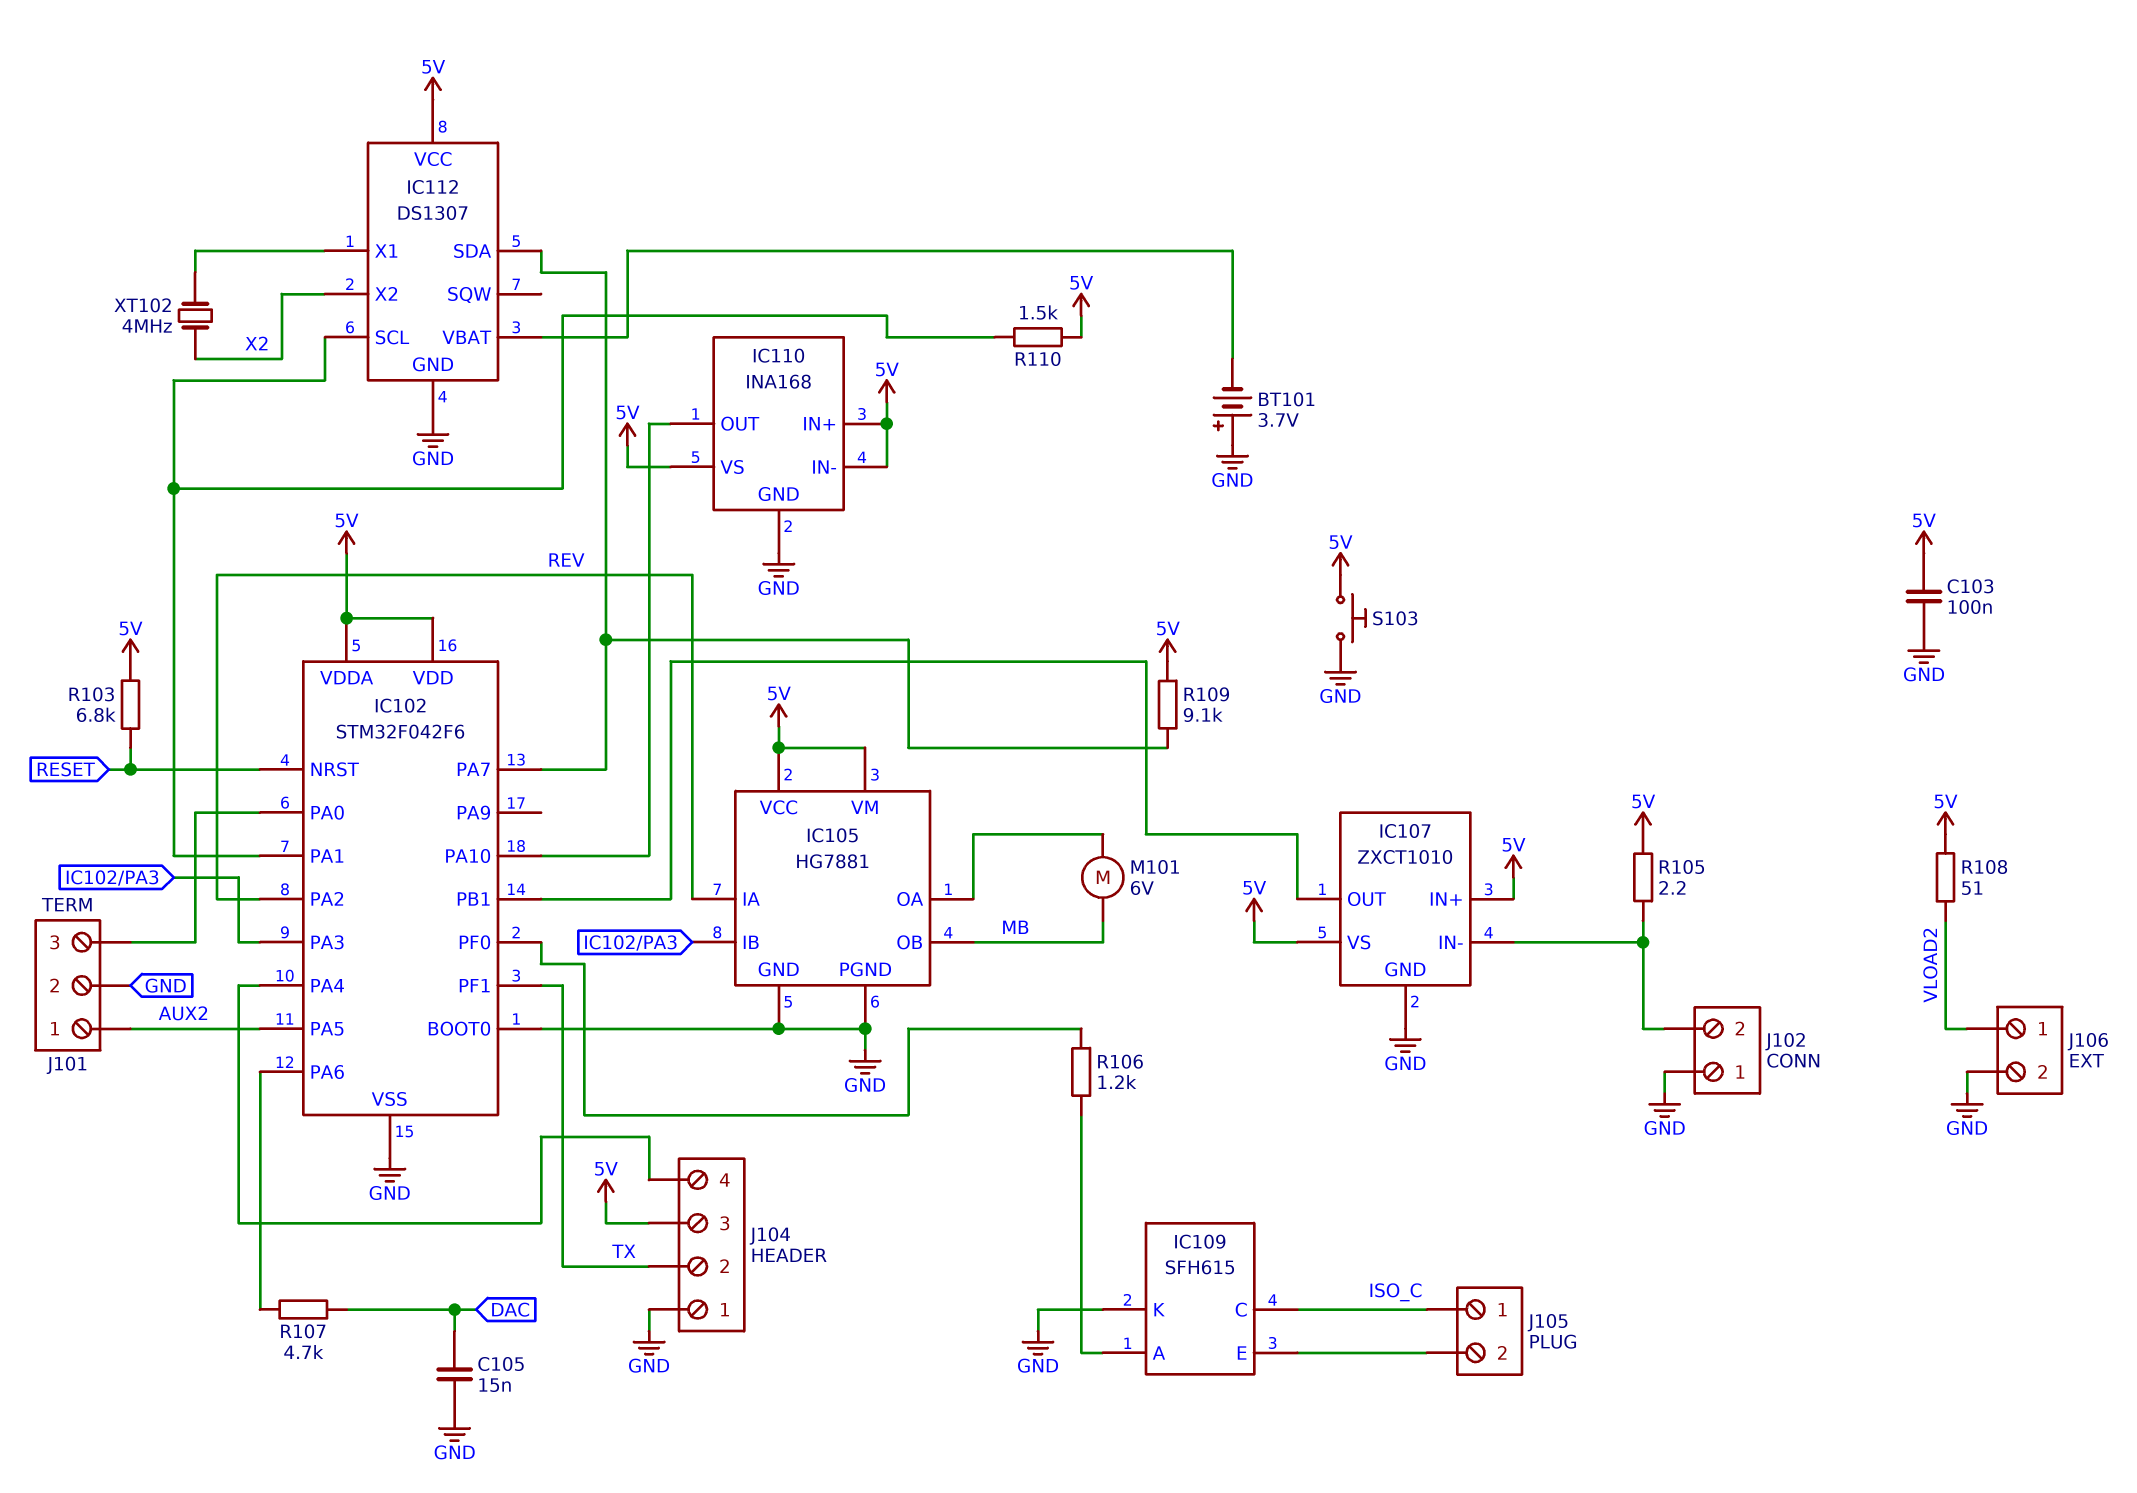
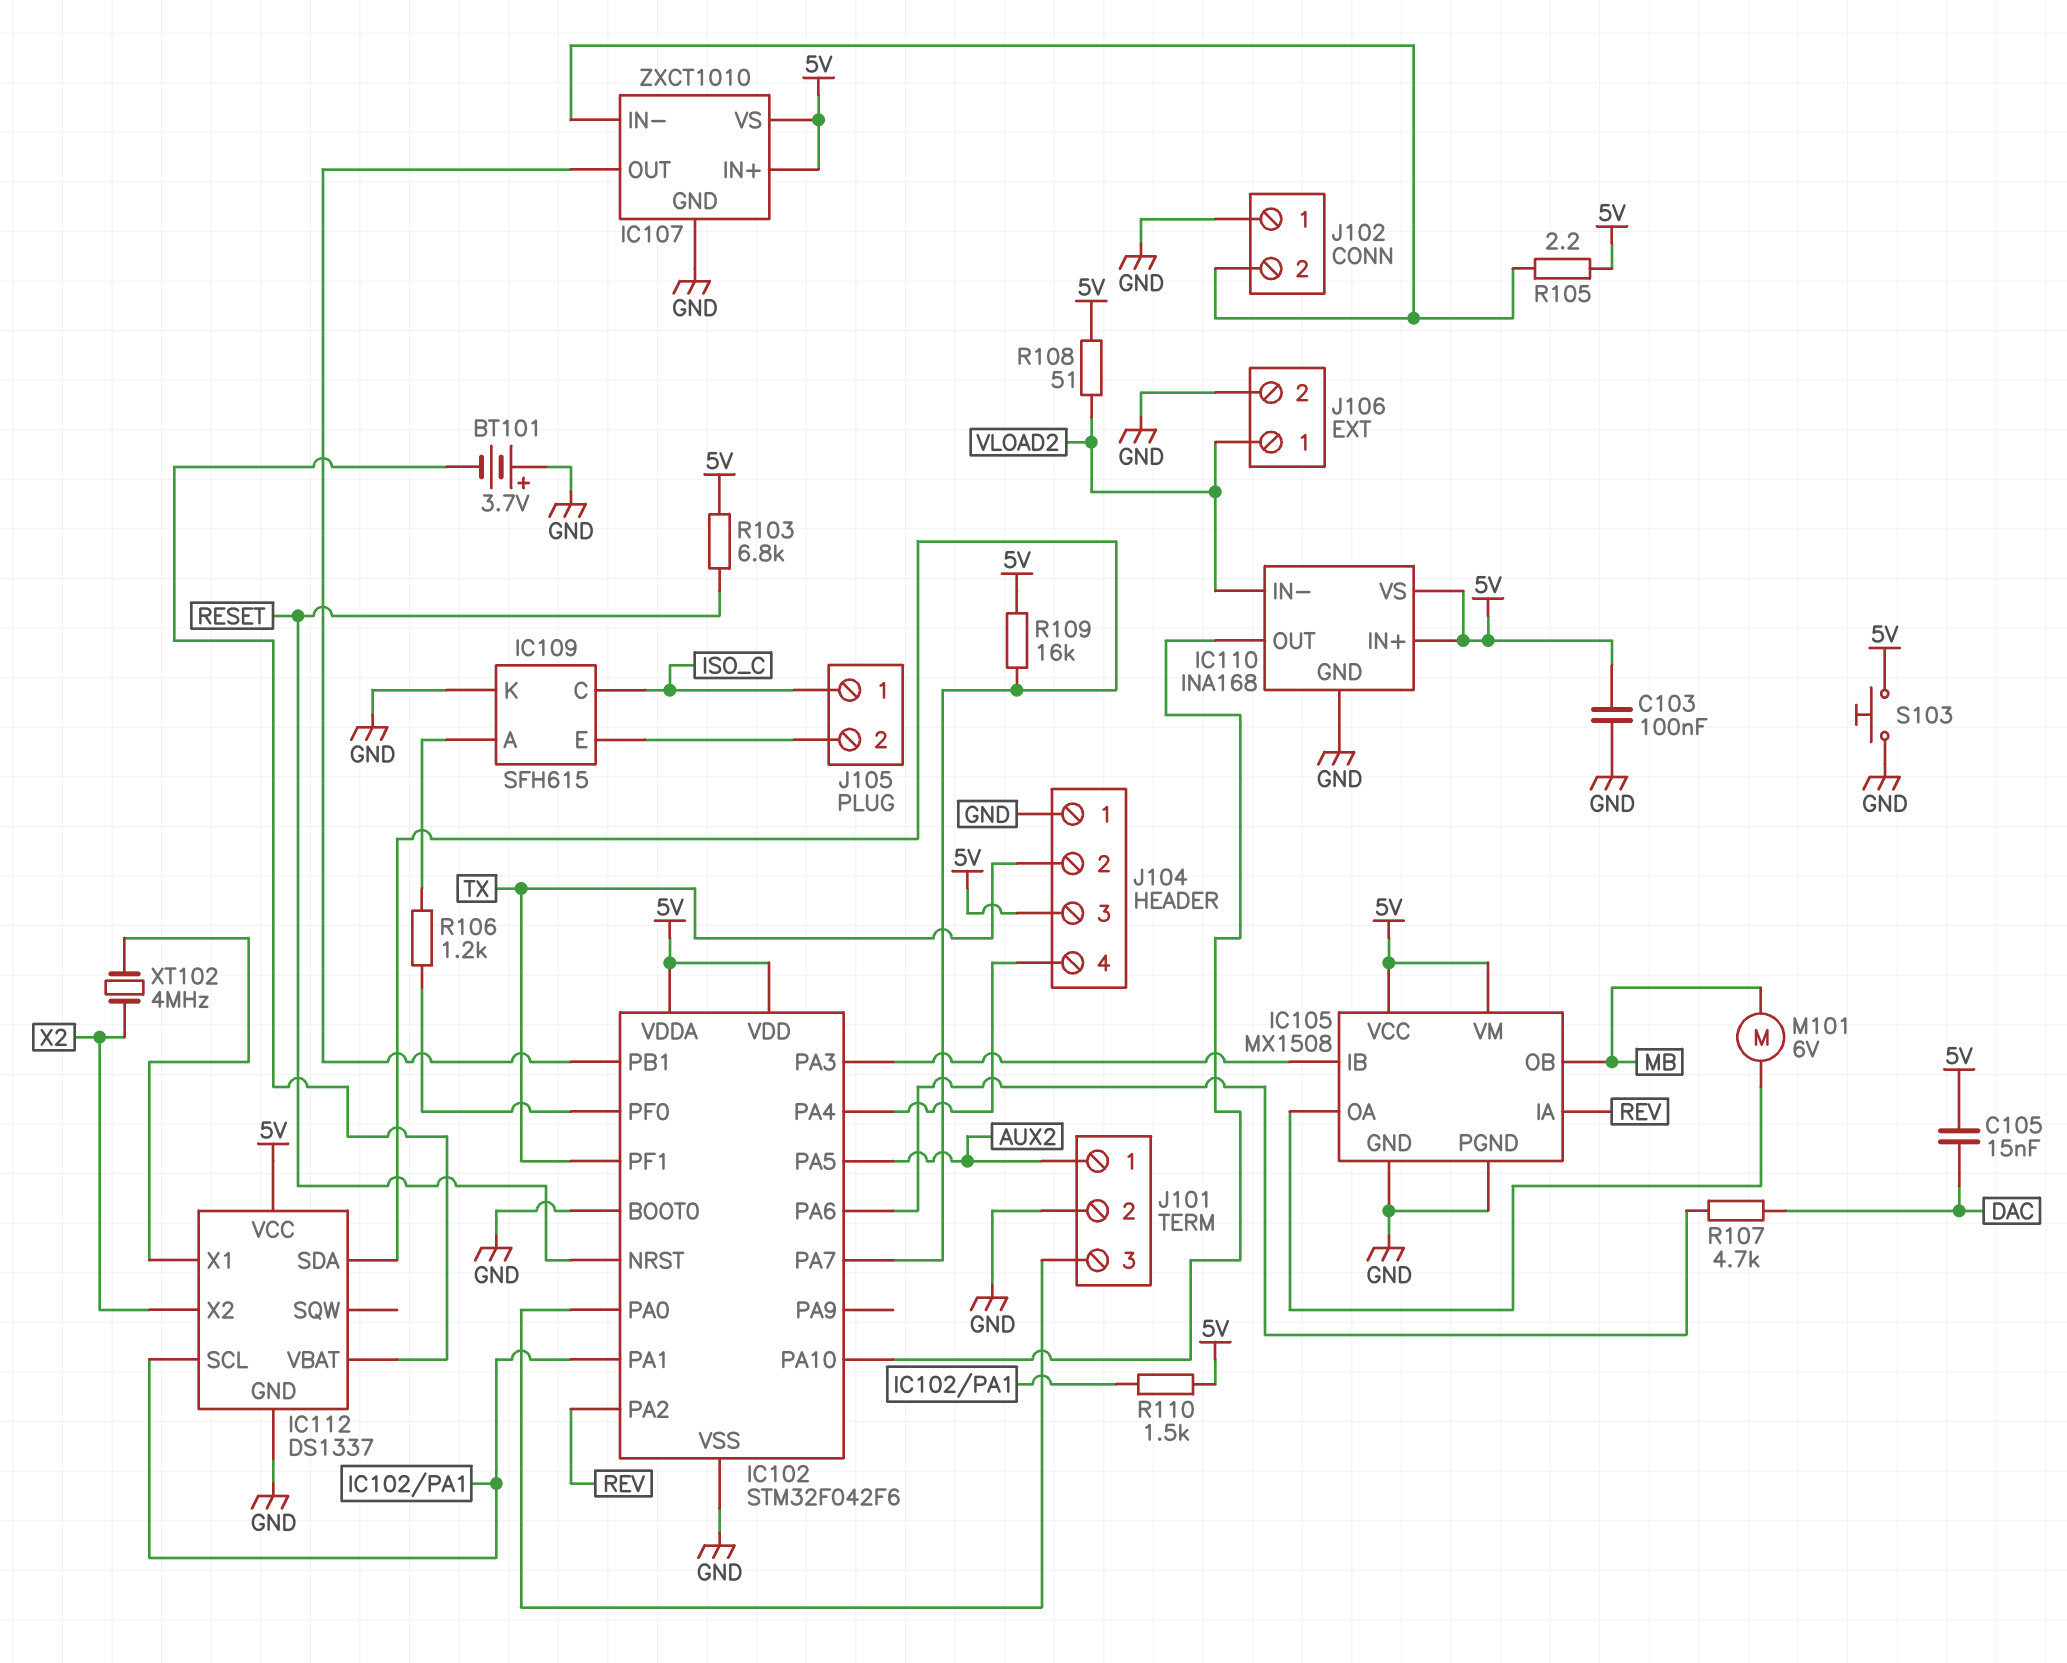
C105: 15nF (DAC, GND) -> 15nF (5V, DAC)
IC105: HG7881 -> MX1508
IC110 pin IN-: 5V -> VLOAD2
IC112: DS1307 -> DS1337
R109: 9.1k (5V, IC102/PA7) -> 16k (5V, IC102/PA7)

